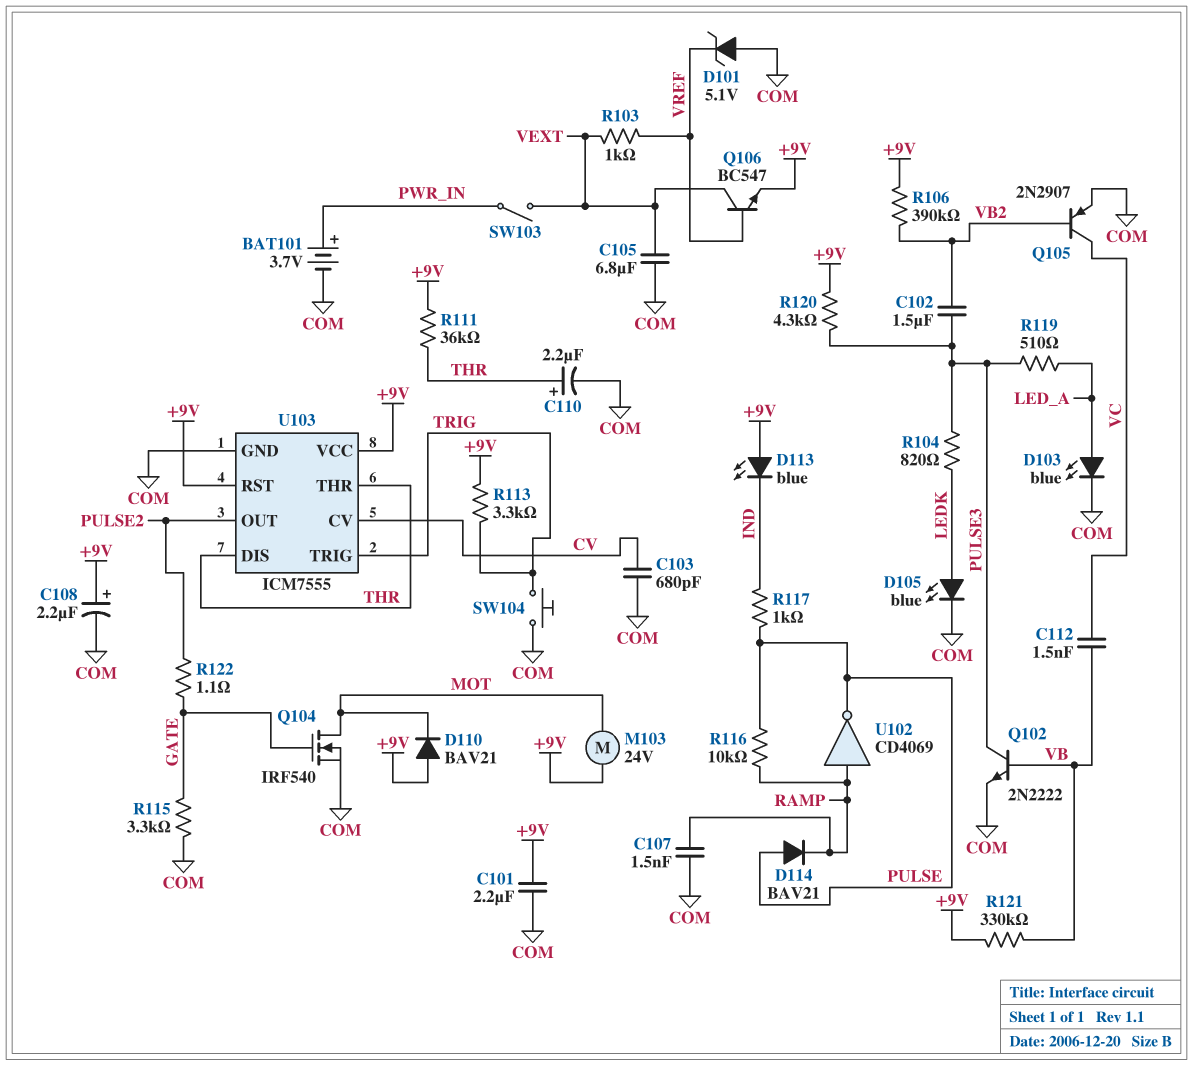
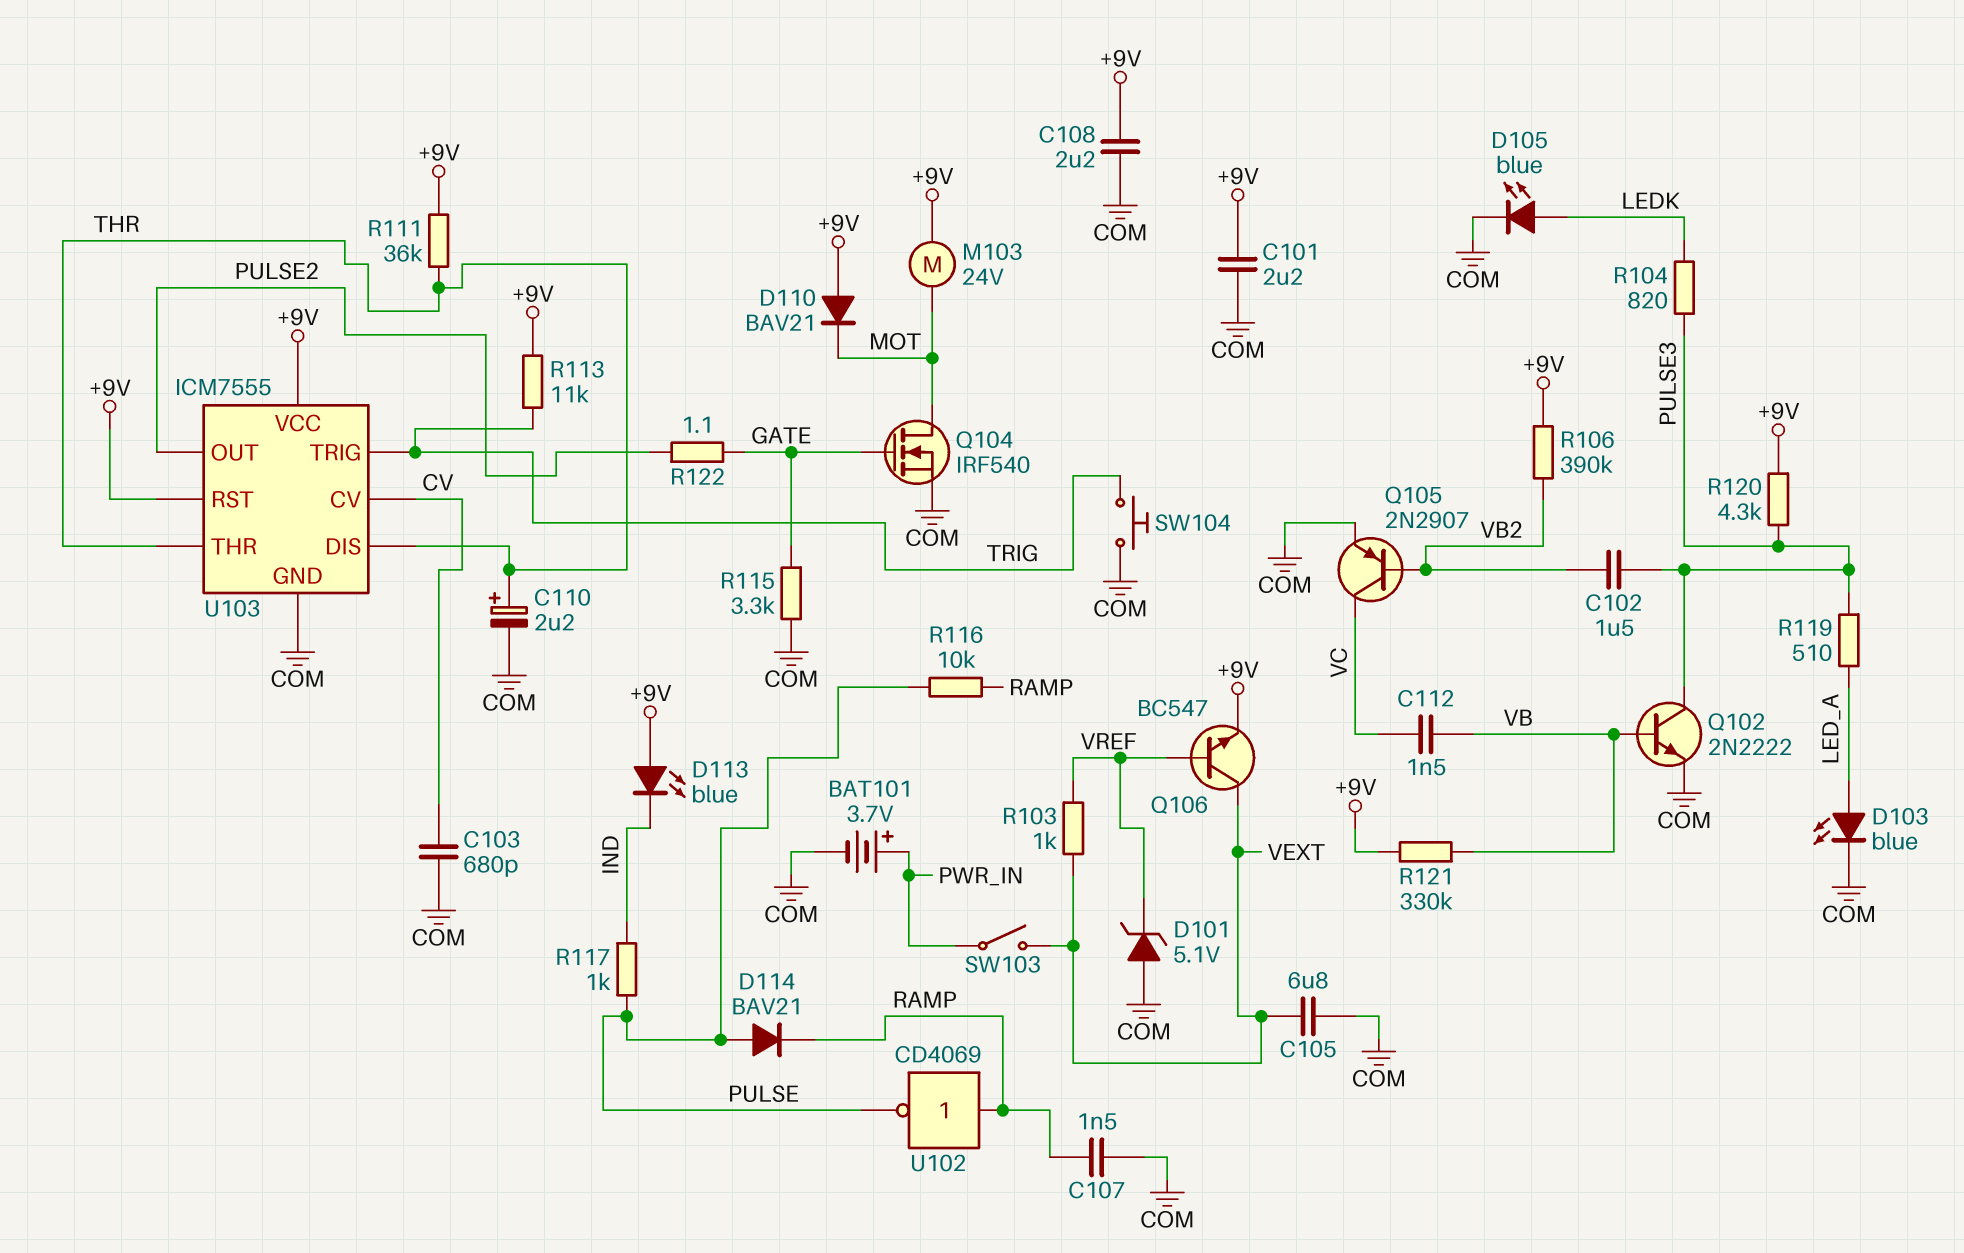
C108: 2.2uF (plus +9V, minus COM) -> 2.2uF (+9V, COM)
R113: 3.3k (+9V, TRIG) -> 11k (+9V, TRIG)

